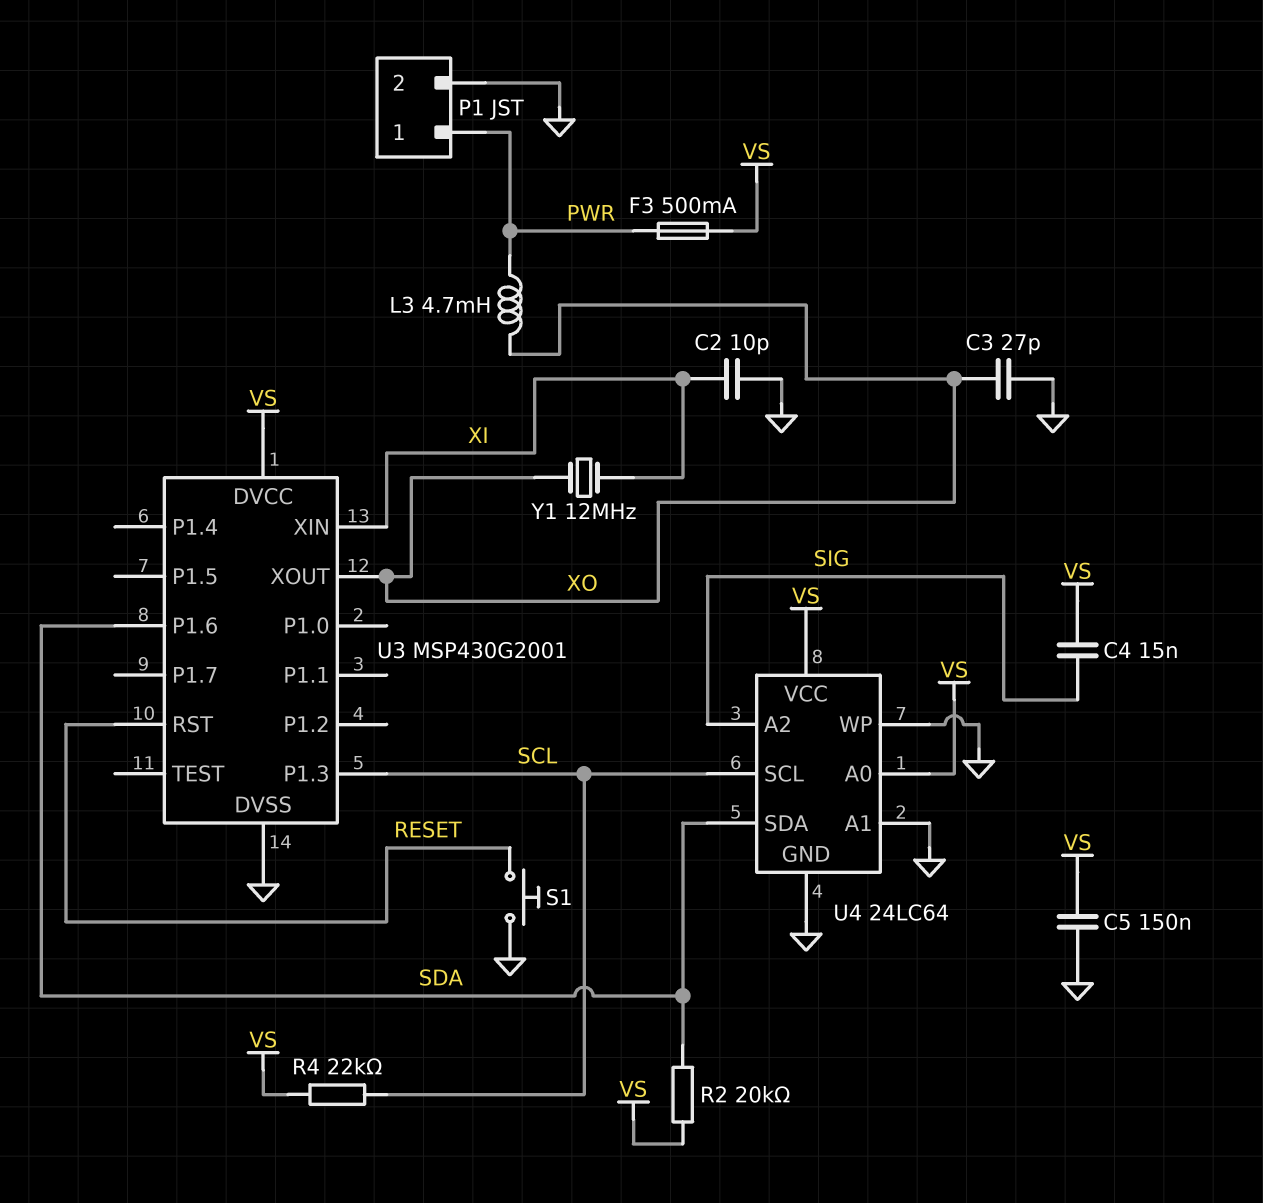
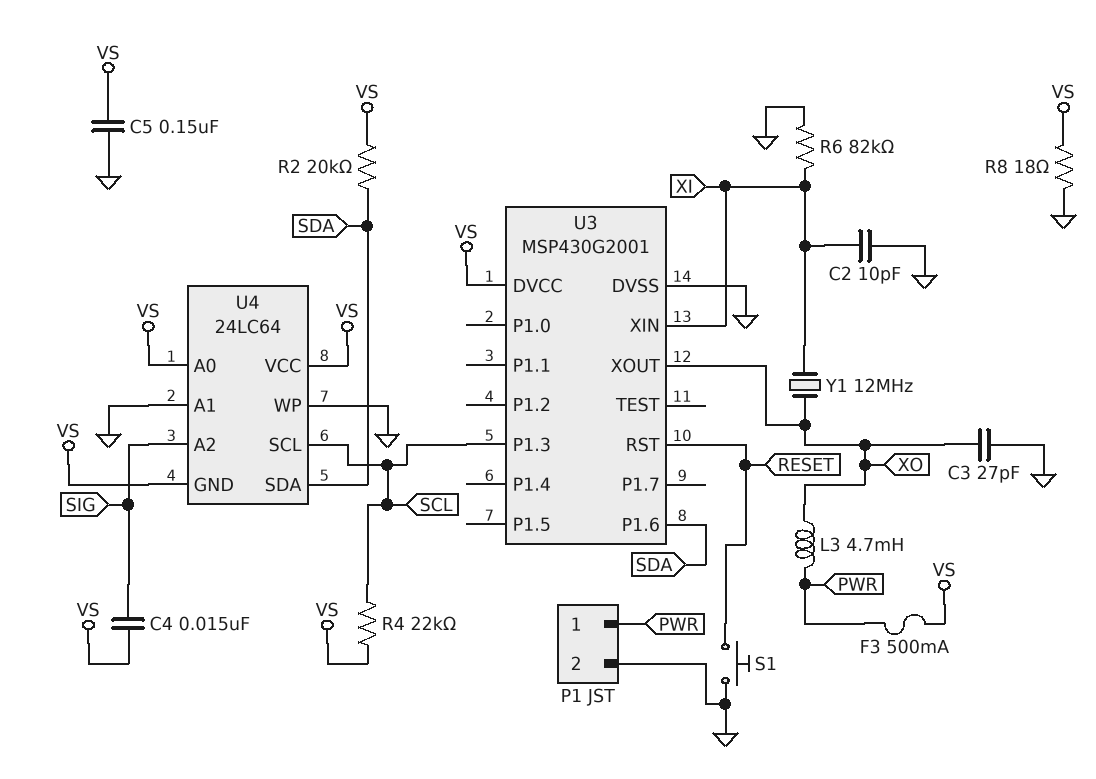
R6: none -> 82k (GND, XI)
R8: none -> 18 (GND, VS)
U4 pin GND: GND -> VS

